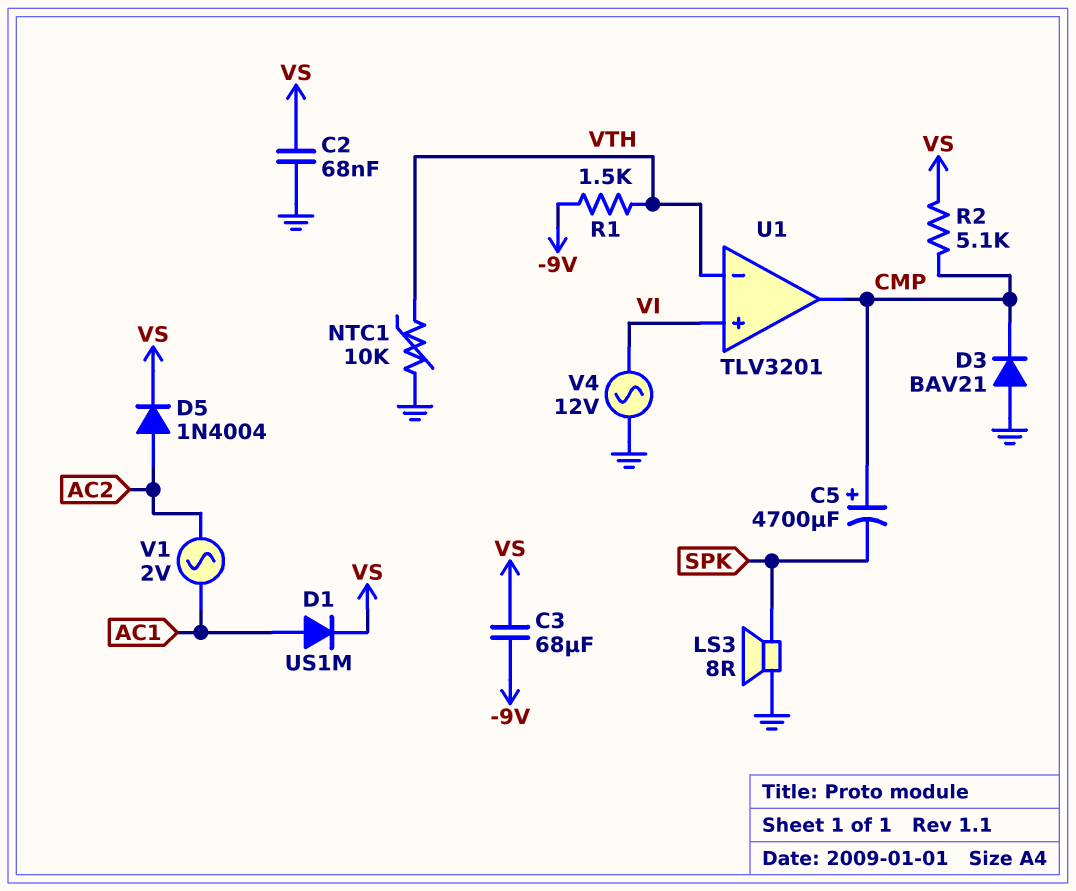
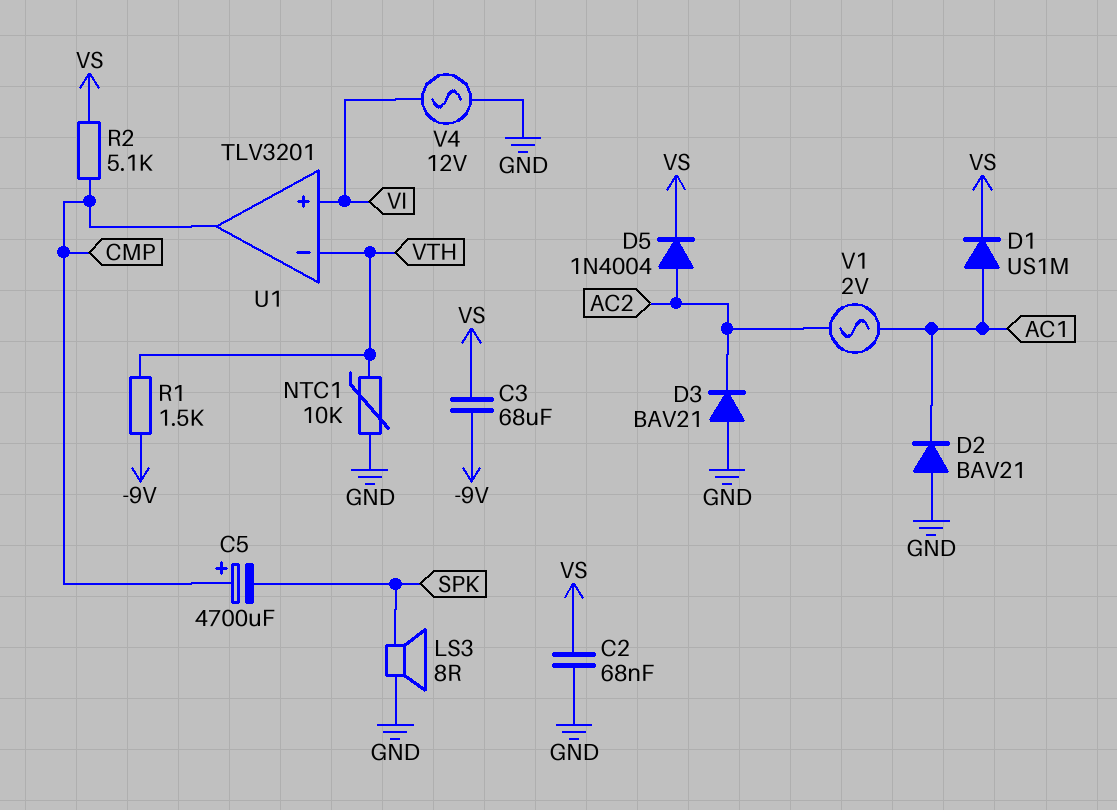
D2: none -> diode BAV21 (A GND, K AC1)
D3: diode BAV21 (A GND, K CMP) -> diode BAV21 (A GND, K AC2)

